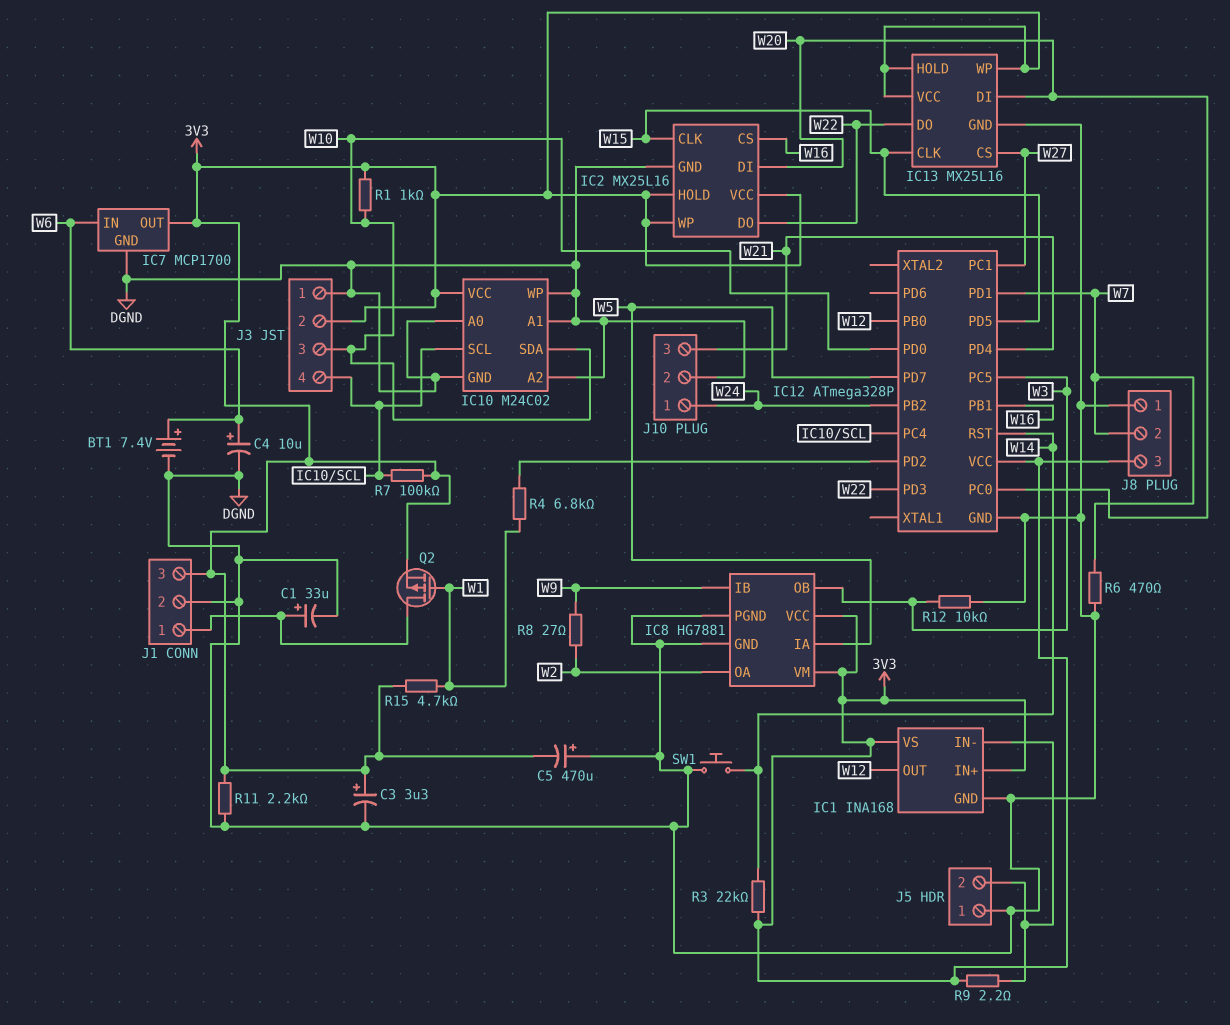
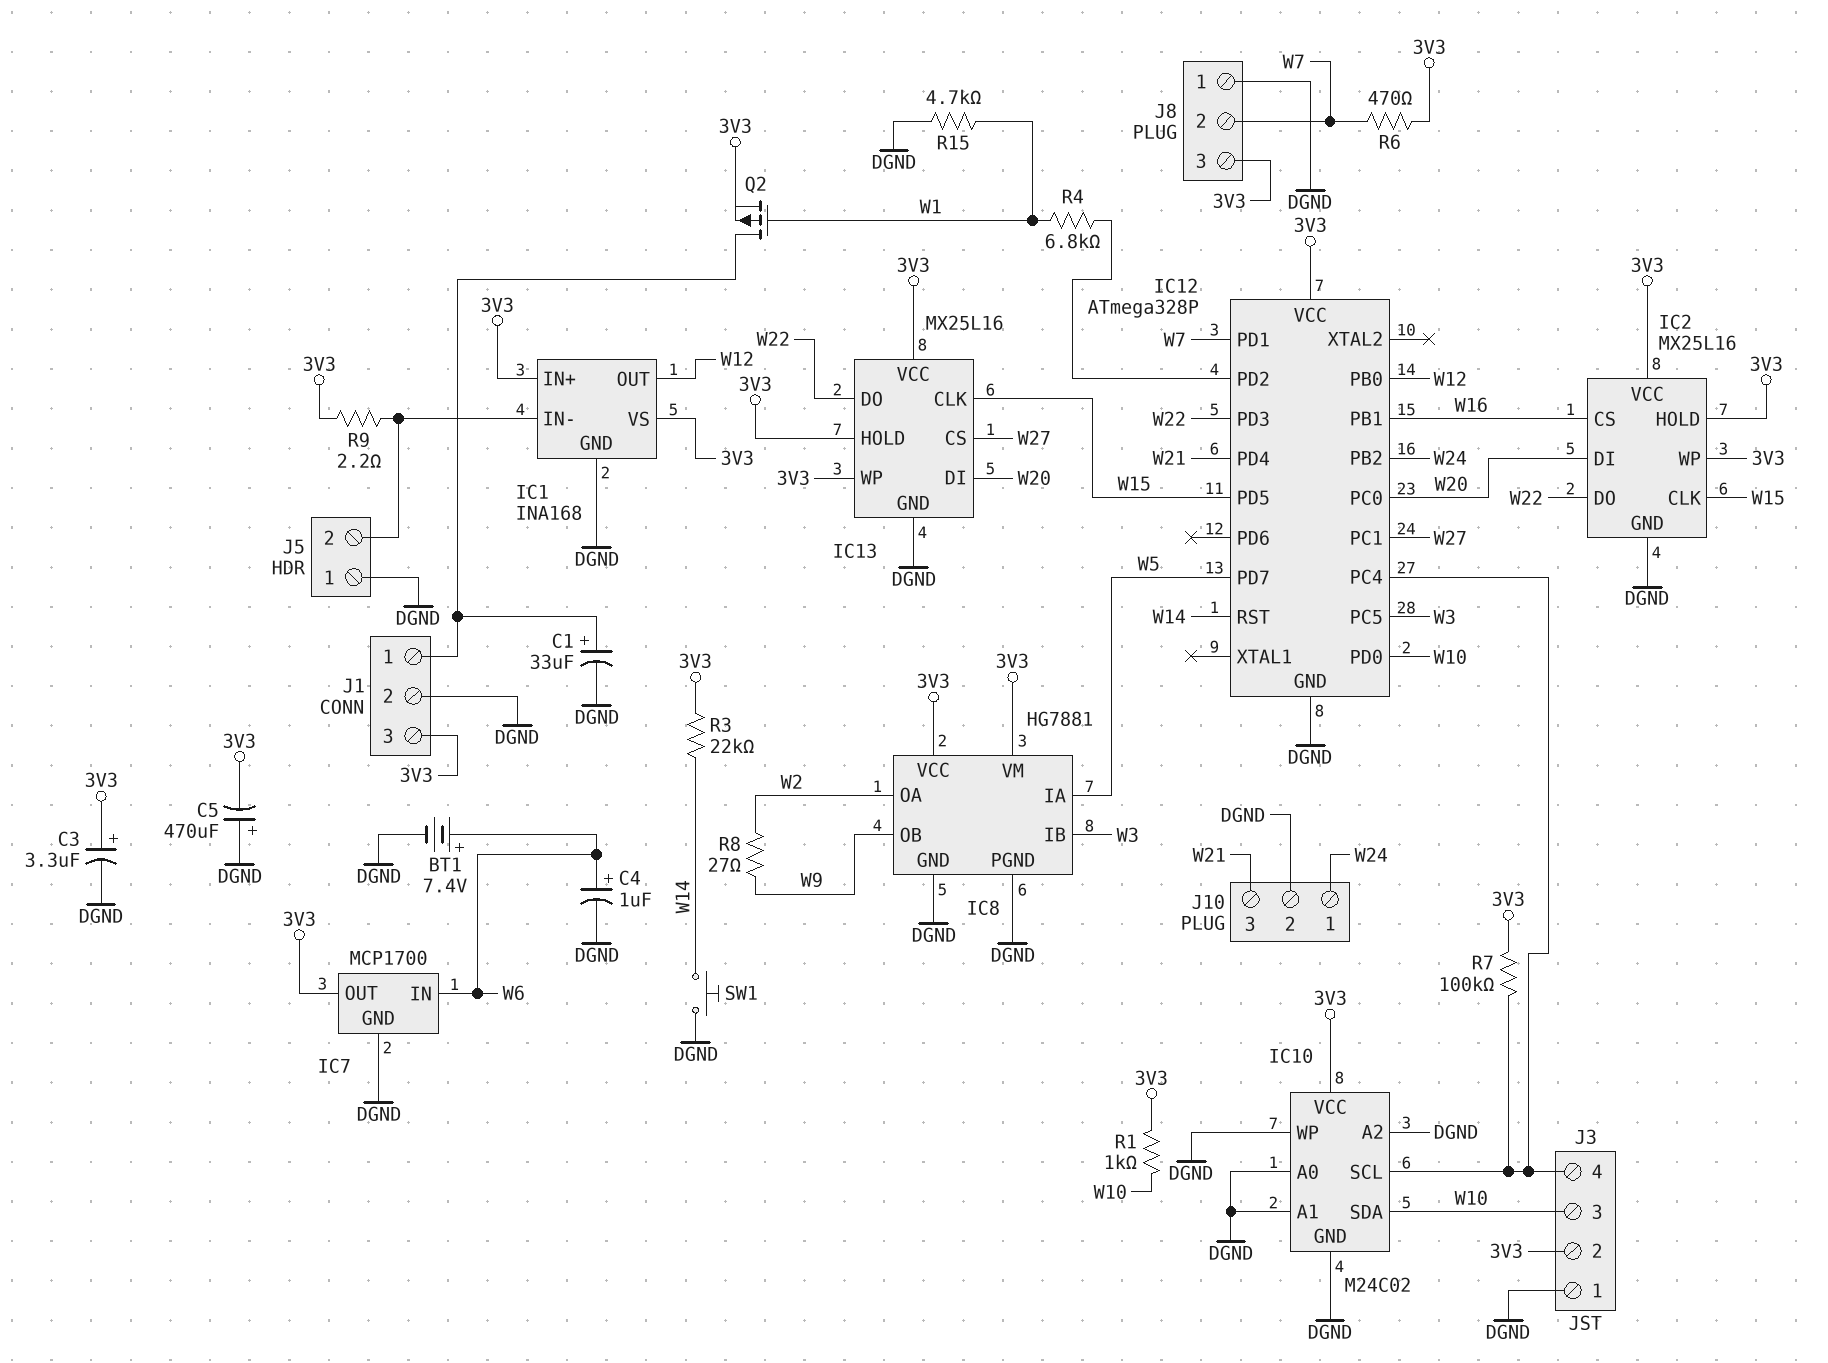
C4: 10uF (plus W6, minus DGND) -> 1uF (plus W6, minus DGND)
IC8 pin IB: W9 -> W3
IC8 pin OB: W3 -> W9
R6: 470 (DGND, W7) -> 470 (3V3, W7)
R11: 2.2k (3V3, DGND) -> none
R12: 10k (DGND, W3) -> none
R15: 4.7k (3V3, W1) -> 4.7k (DGND, W1)

